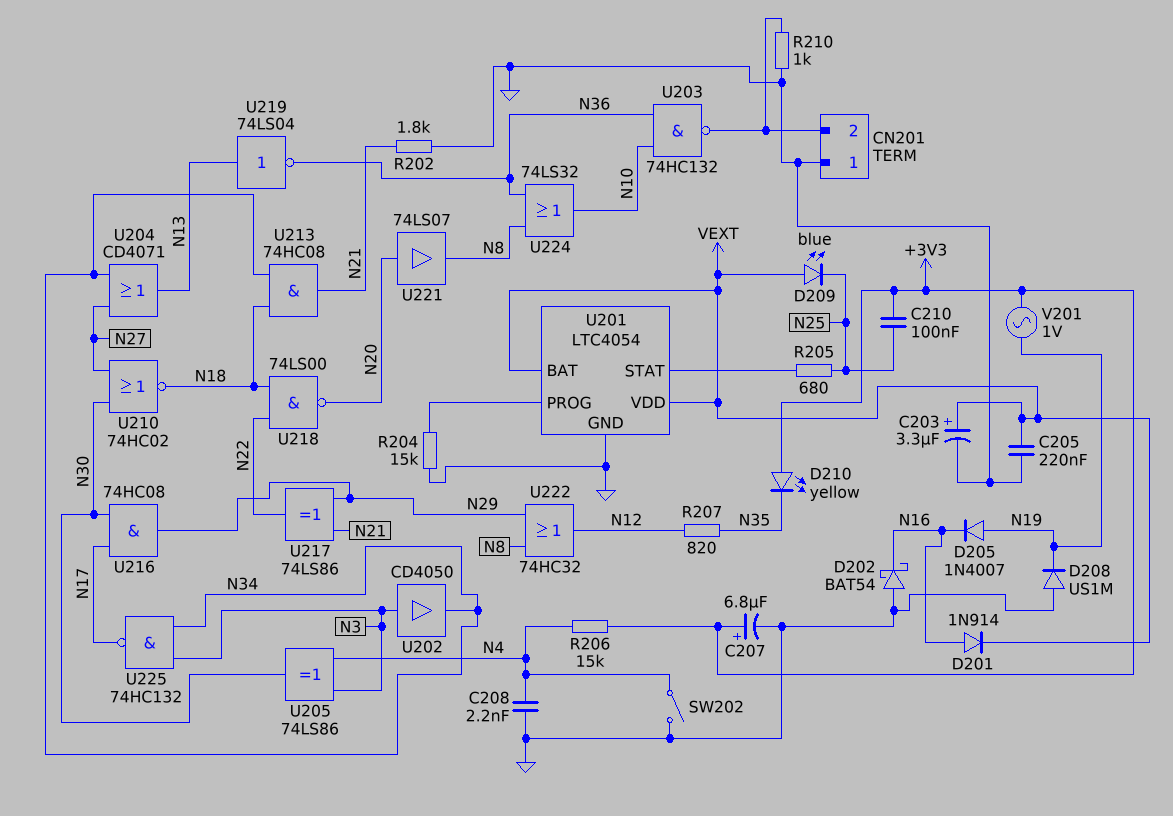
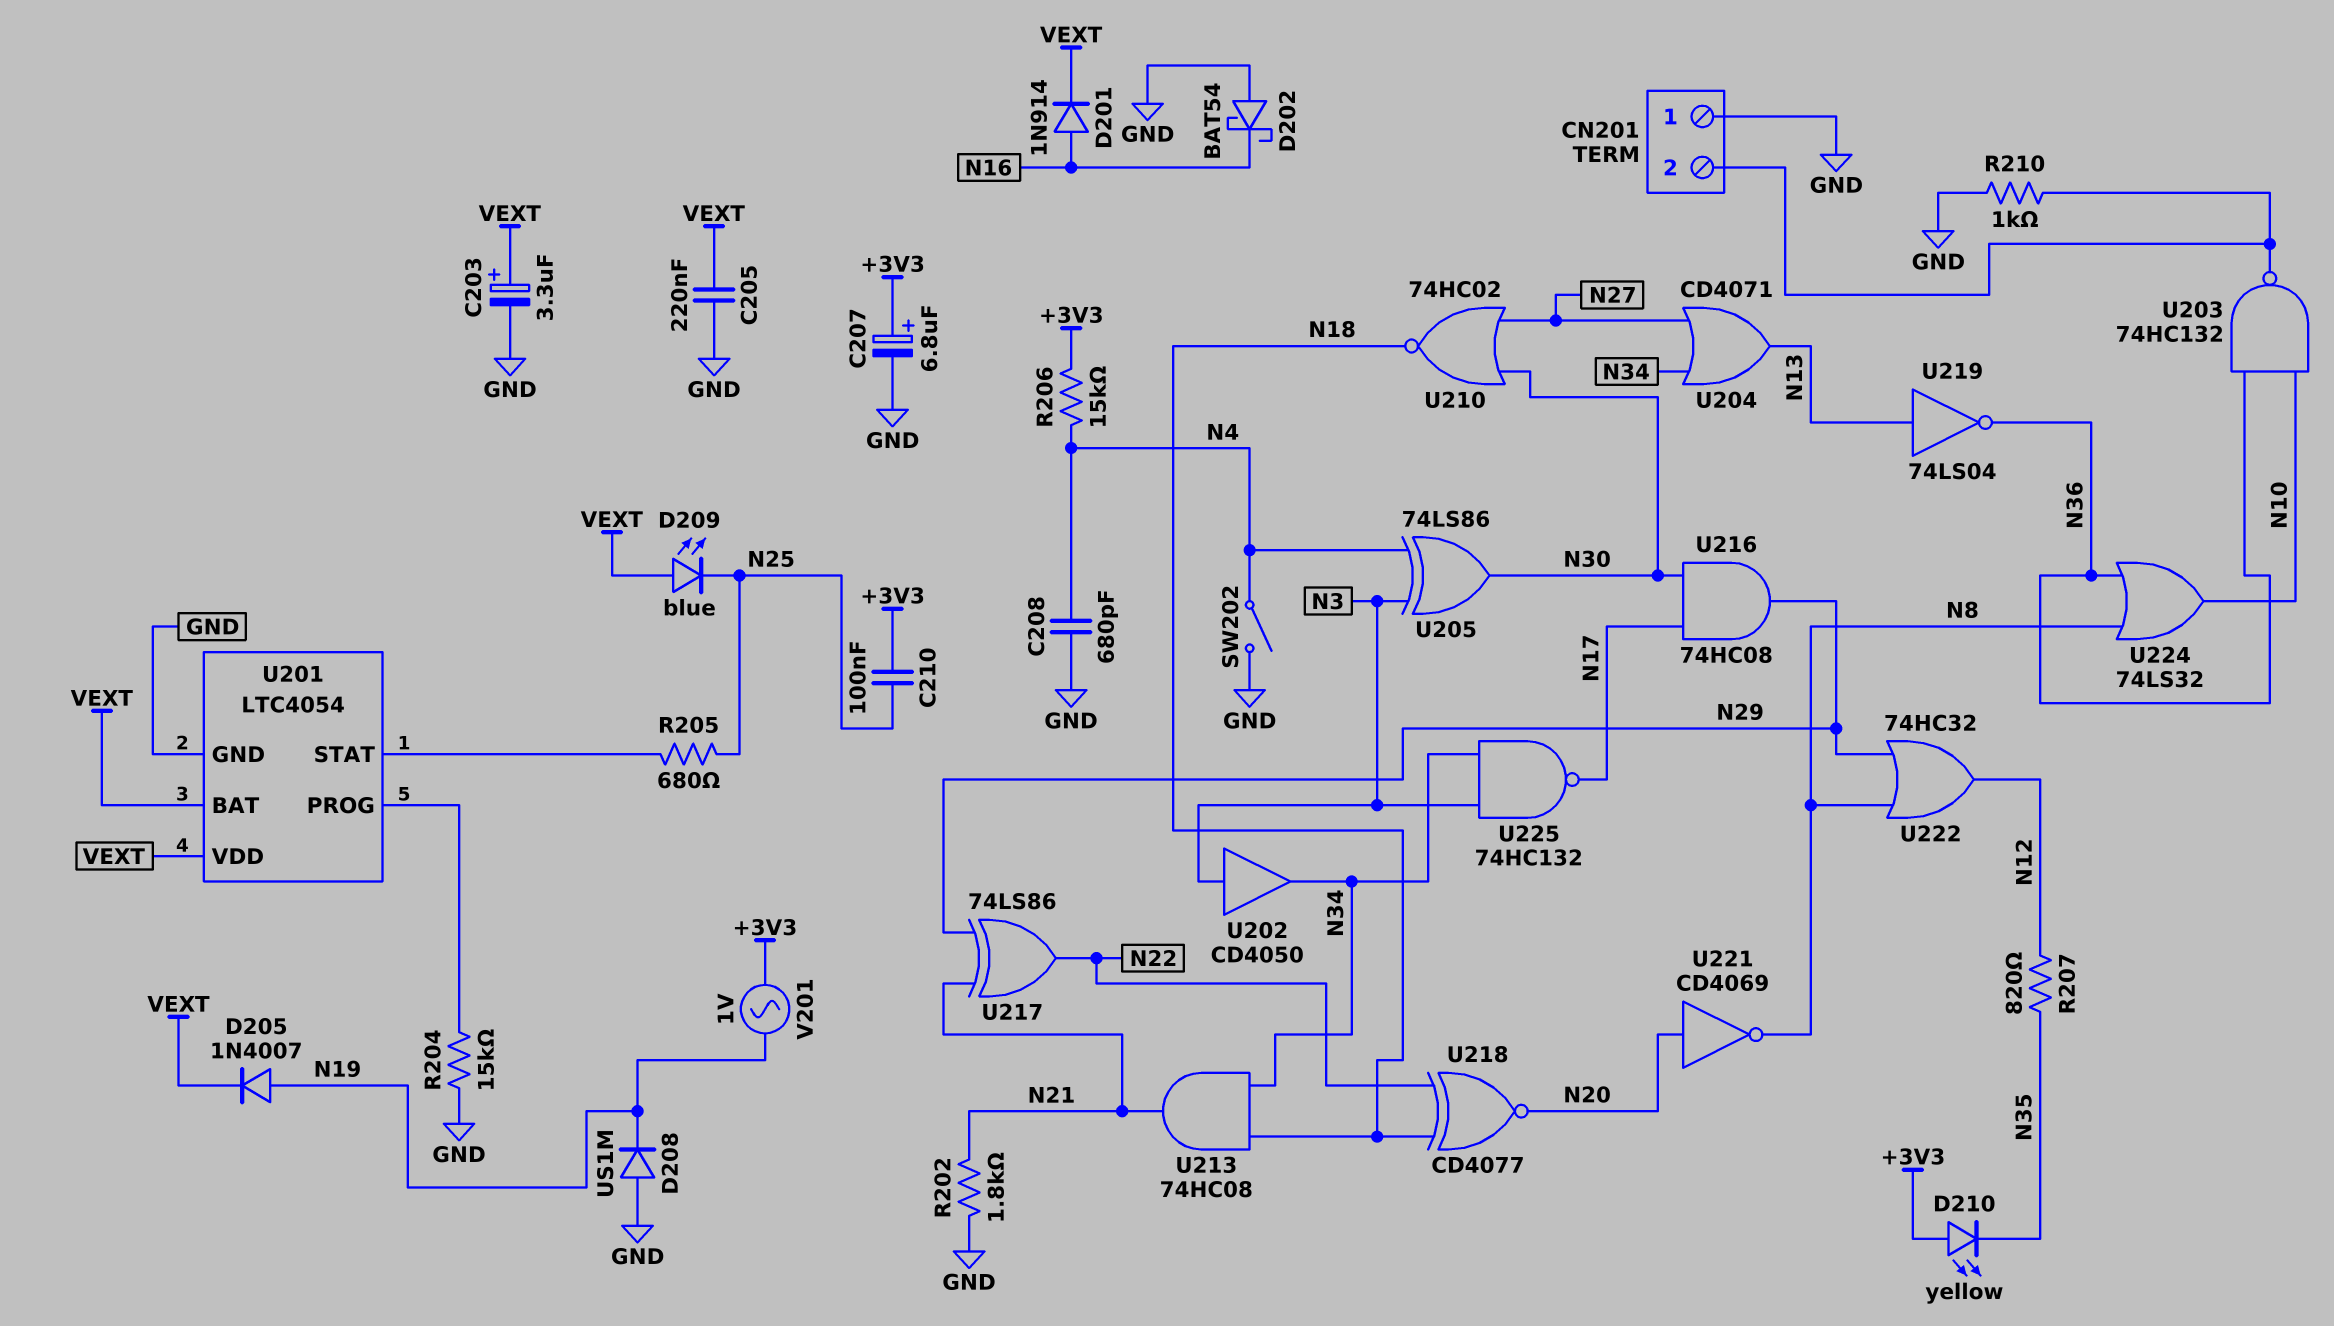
C208: 2.2nF (GND, N4) -> 680pF (GND, N4)
D205: diode 1N4007 (A N19, K N16) -> diode 1N4007 (A N19, K VEXT)
U218: NAND 74LS00 (in N18, in N22, out N20) -> XNOR CD4077 (in N18, in N22, out N20)
U221: buffer 74LS07 (in N20, out N8) -> NOT CD4069 (in N20, out N8)

